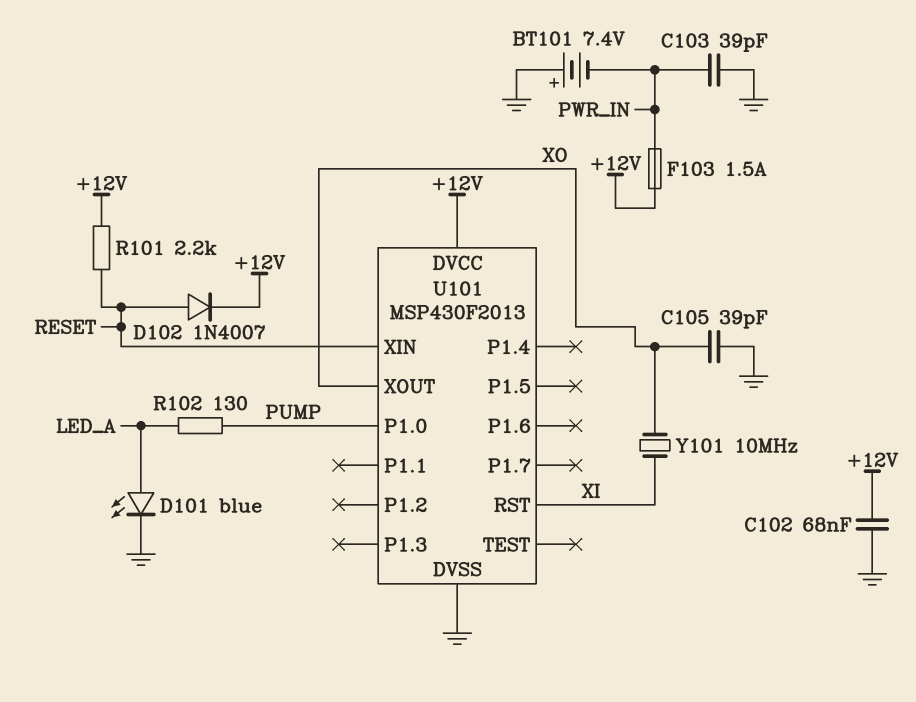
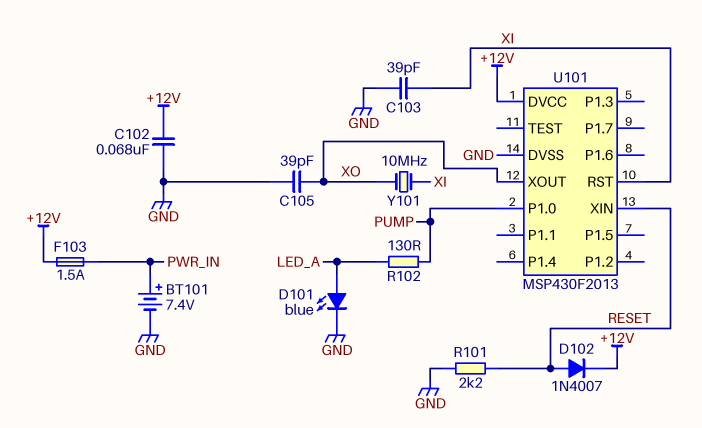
BT101: 7.4V (plus GND, minus PWR_IN) -> 7.4V (plus PWR_IN, minus GND)
C103: 39pF (GND, PWR_IN) -> 39pF (GND, XI)
R101: 2.2k (+12V, RESET) -> 2.2k (GND, RESET)

